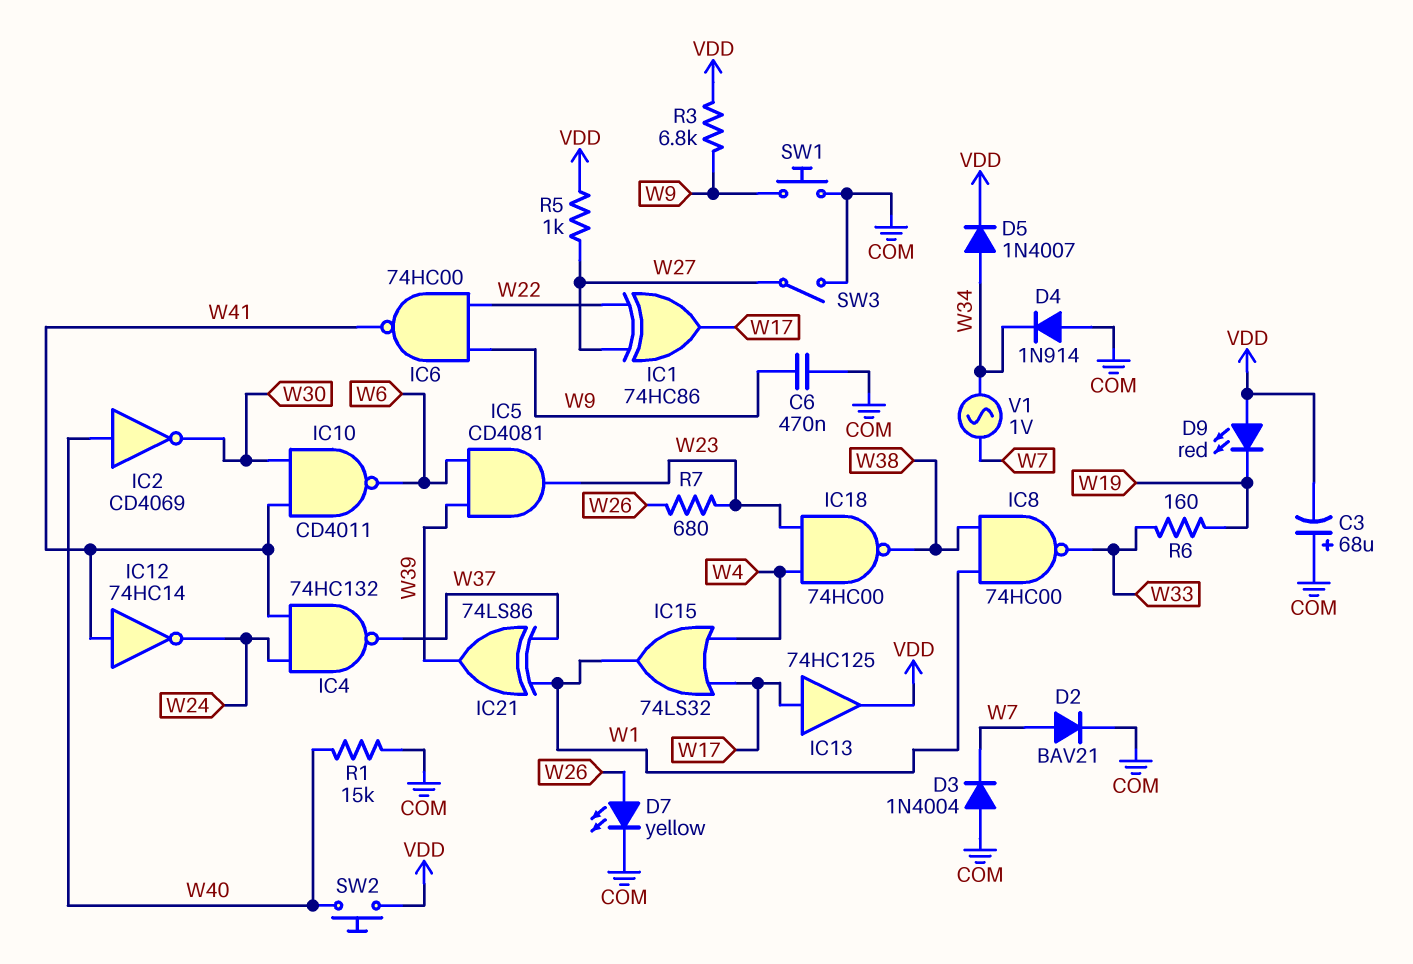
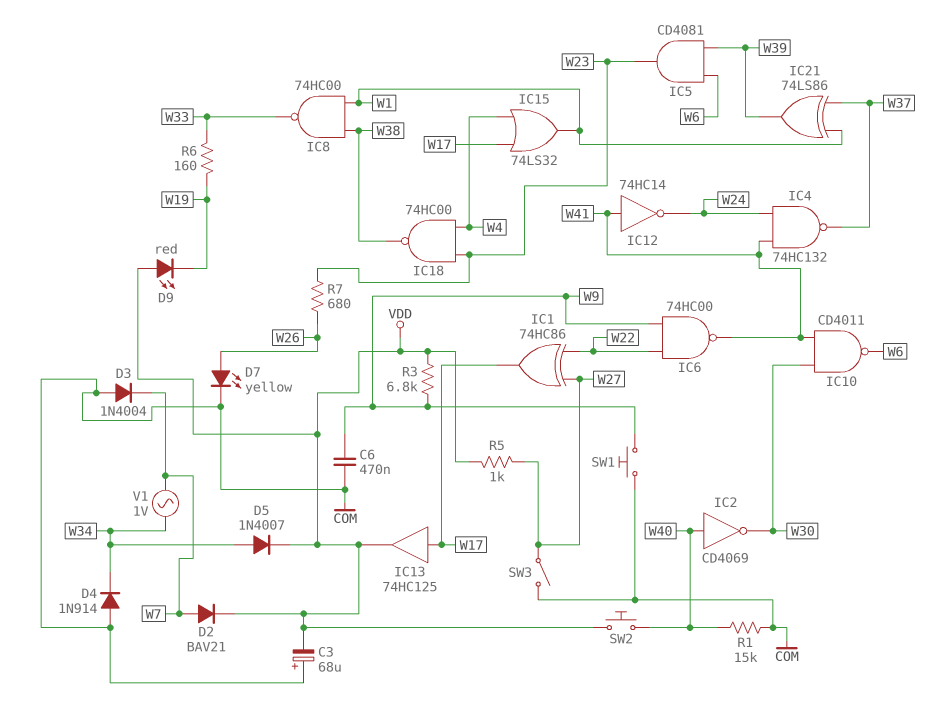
D2: diode BAV21 (A W7, K COM) -> diode BAV21 (A W7, K VDD)

